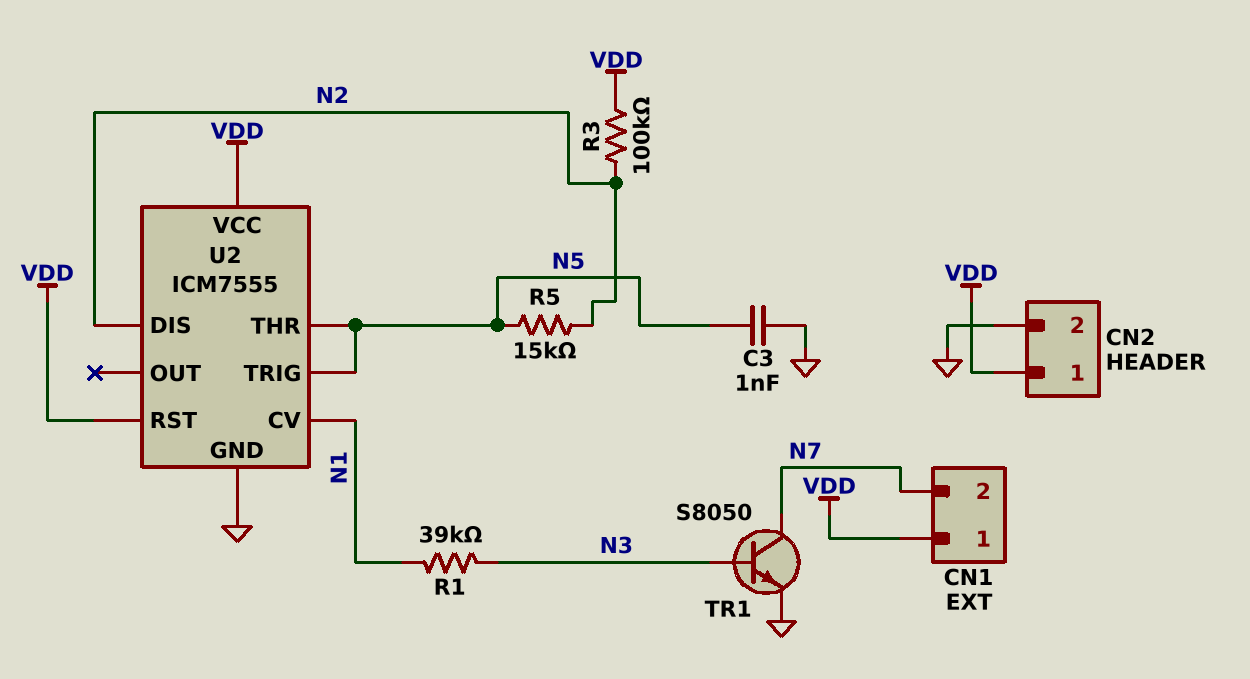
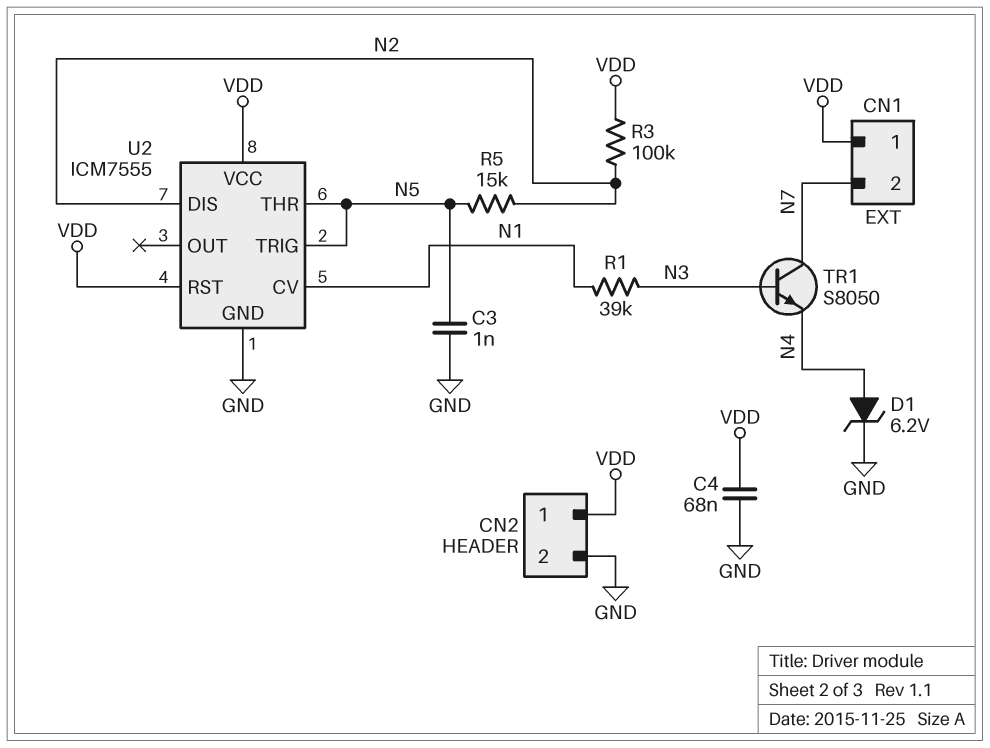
C4: none -> 68nF (GND, VDD)
D1: none -> zener 6.2V (A N4, K GND)
TR1: NPN S8050 (B N3, C N7, E GND) -> NPN S8050 (B N3, C N7, E N4)

